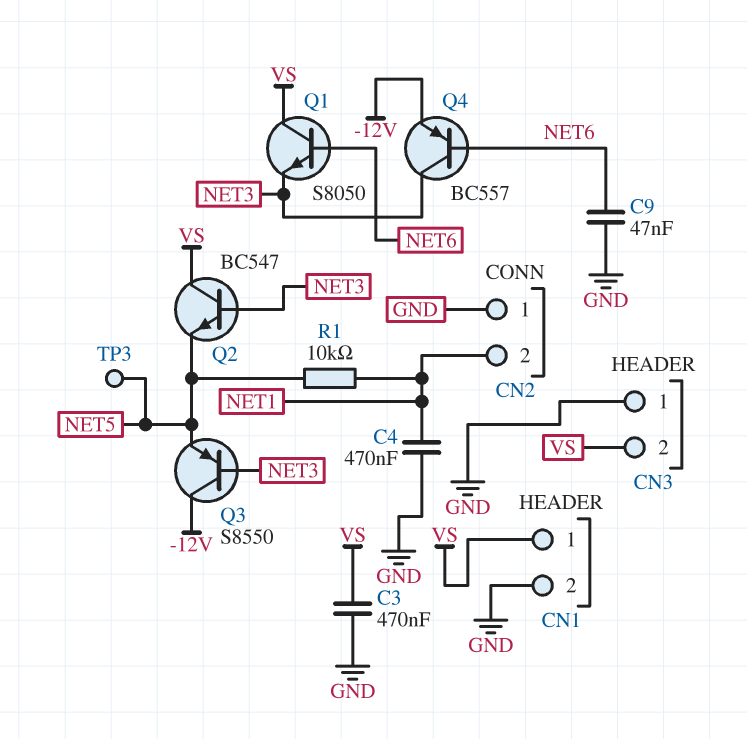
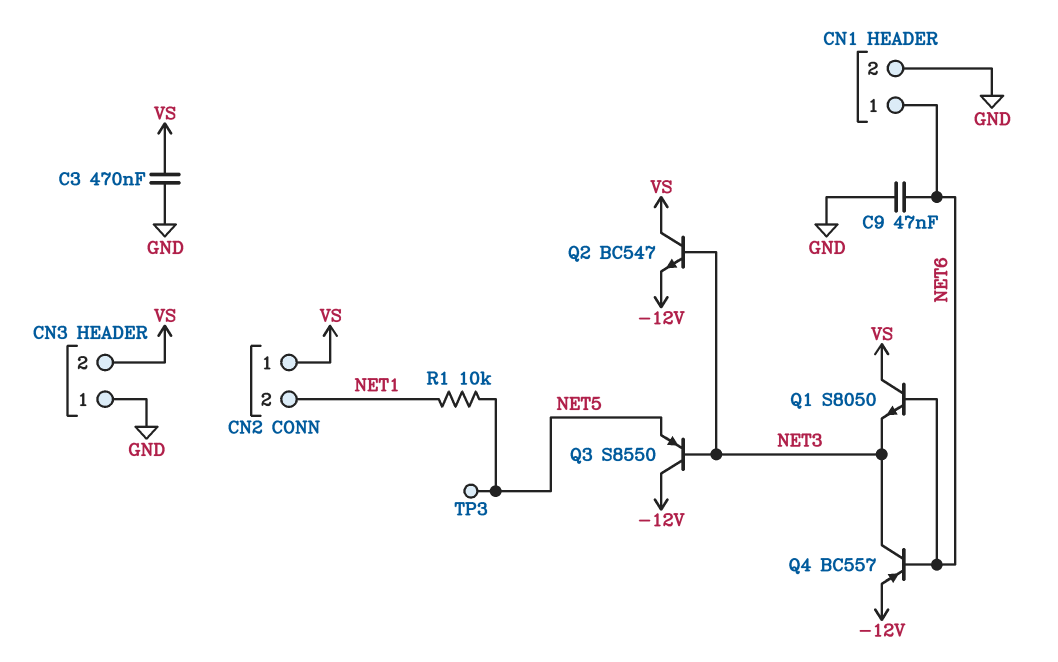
C4: 470nF (GND, NET1) -> none
CN1 pin 1: VS -> NET6
CN2 pin 1: GND -> VS
Q2: NPN BC547 (B NET3, C VS, E NET5) -> NPN BC547 (B NET3, C VS, E -12V)

